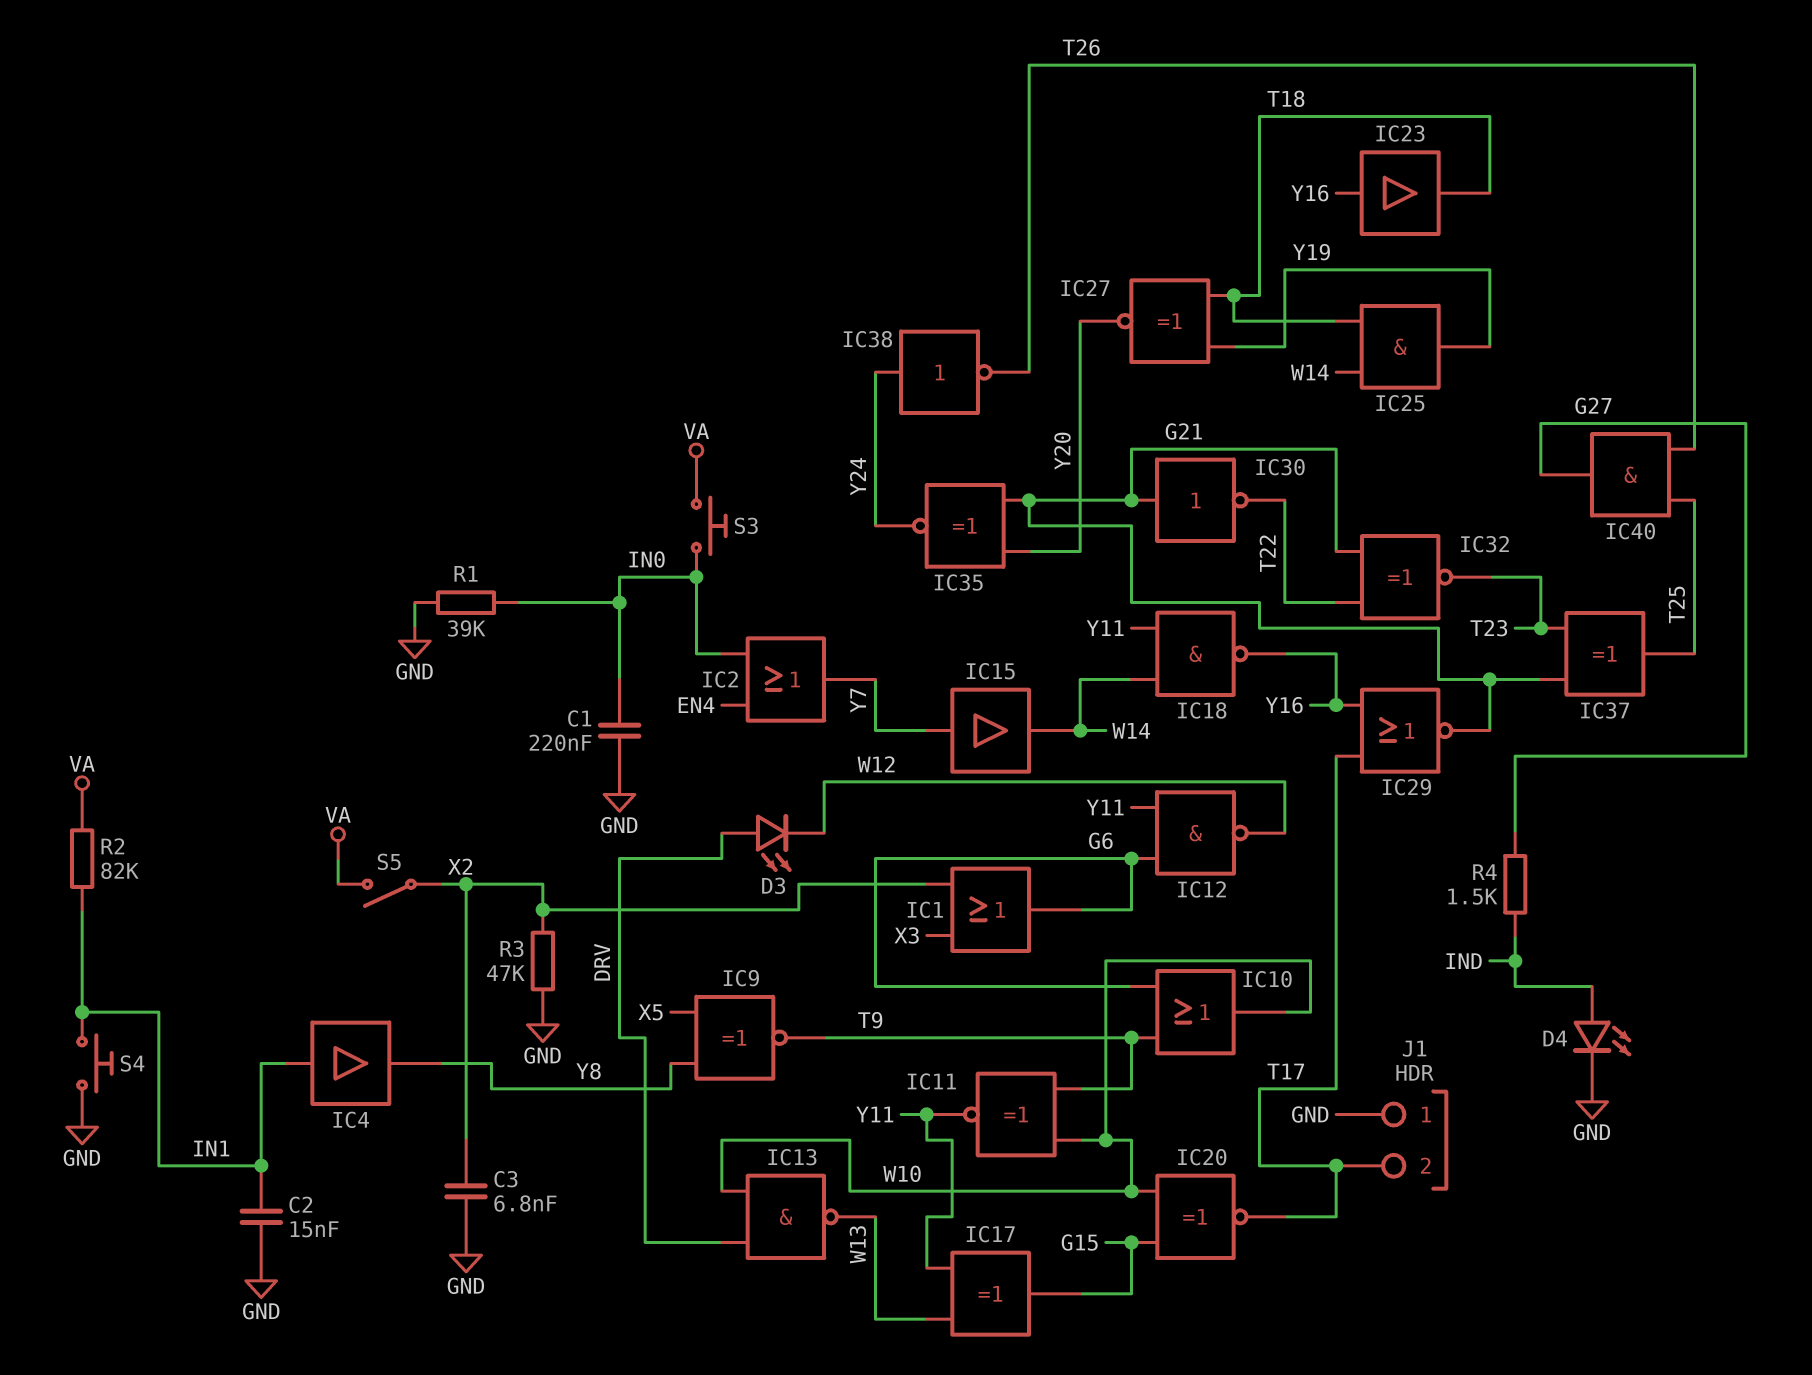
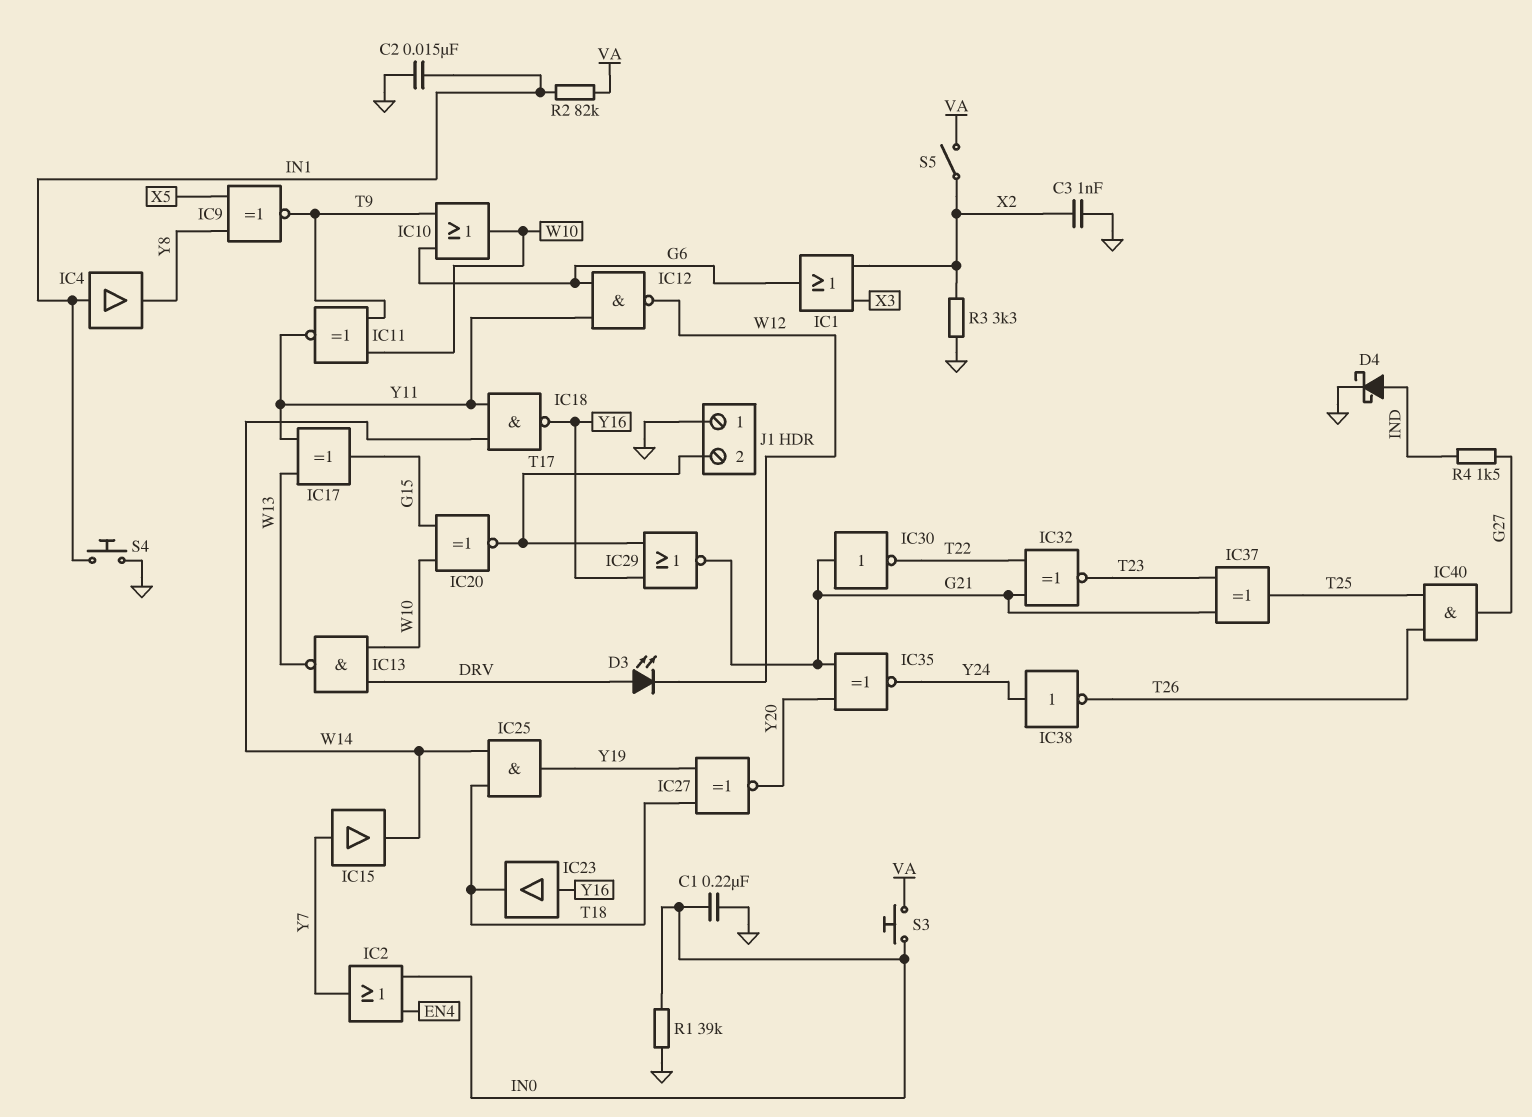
C3: 6.8nF (GND, X2) -> 1nF (GND, X2)
D4: LED (A IND, K GND) -> schottky (A IND, K GND)
R3: 47k (GND, X2) -> 3.3k (GND, X2)

